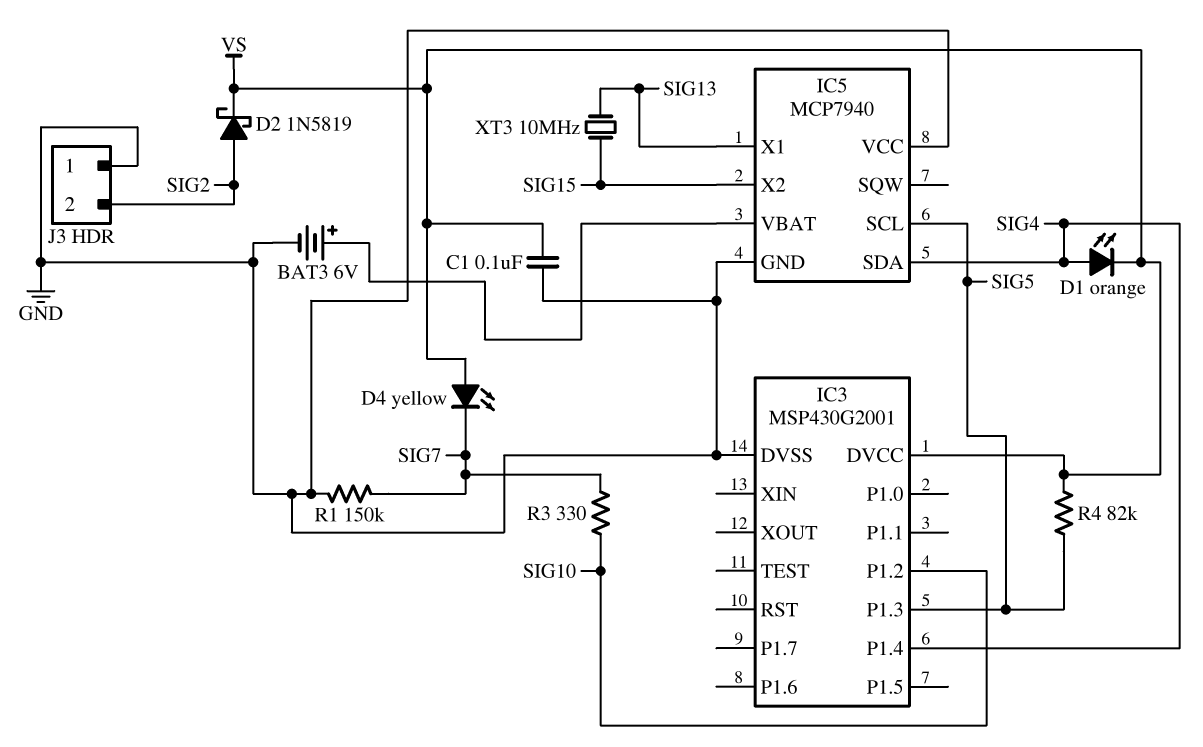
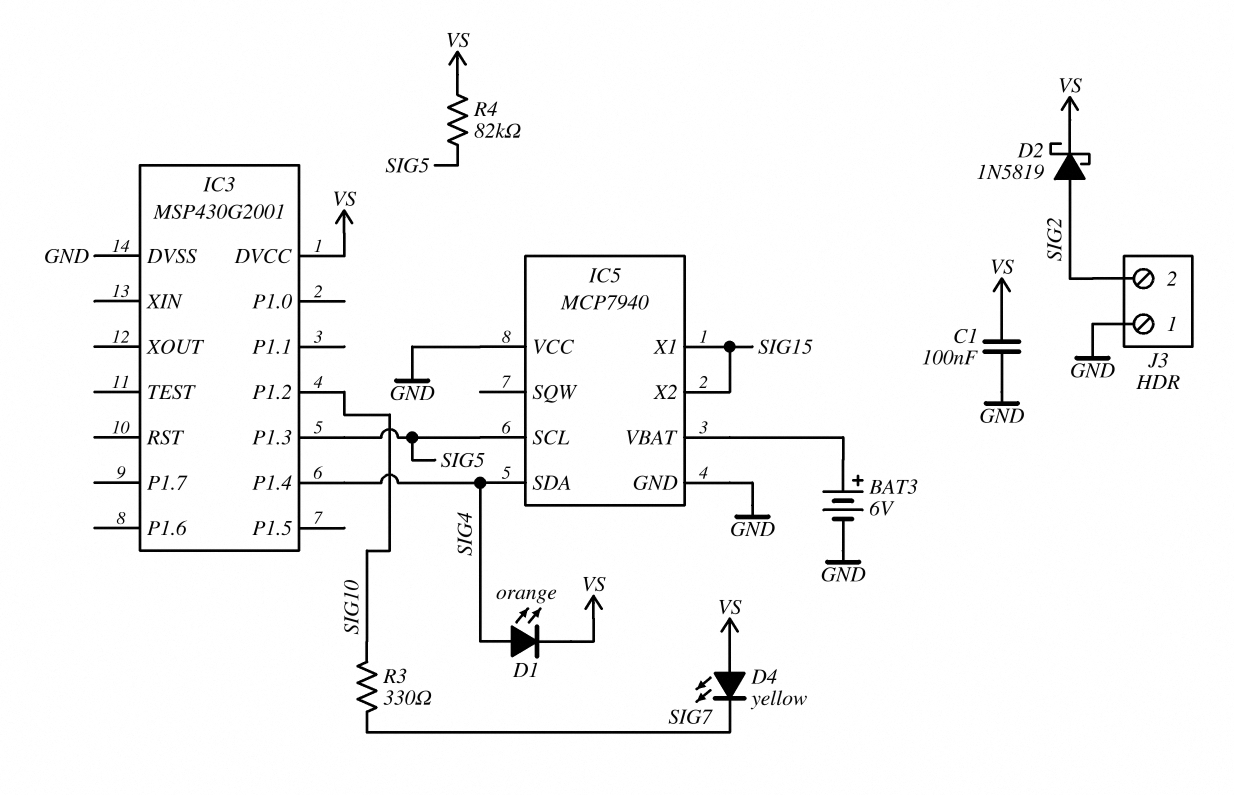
IC5 pin X1: SIG13 -> SIG15
R1: 150k (GND, SIG7) -> none
XT3: 10MHz (SIG13, SIG15) -> none

